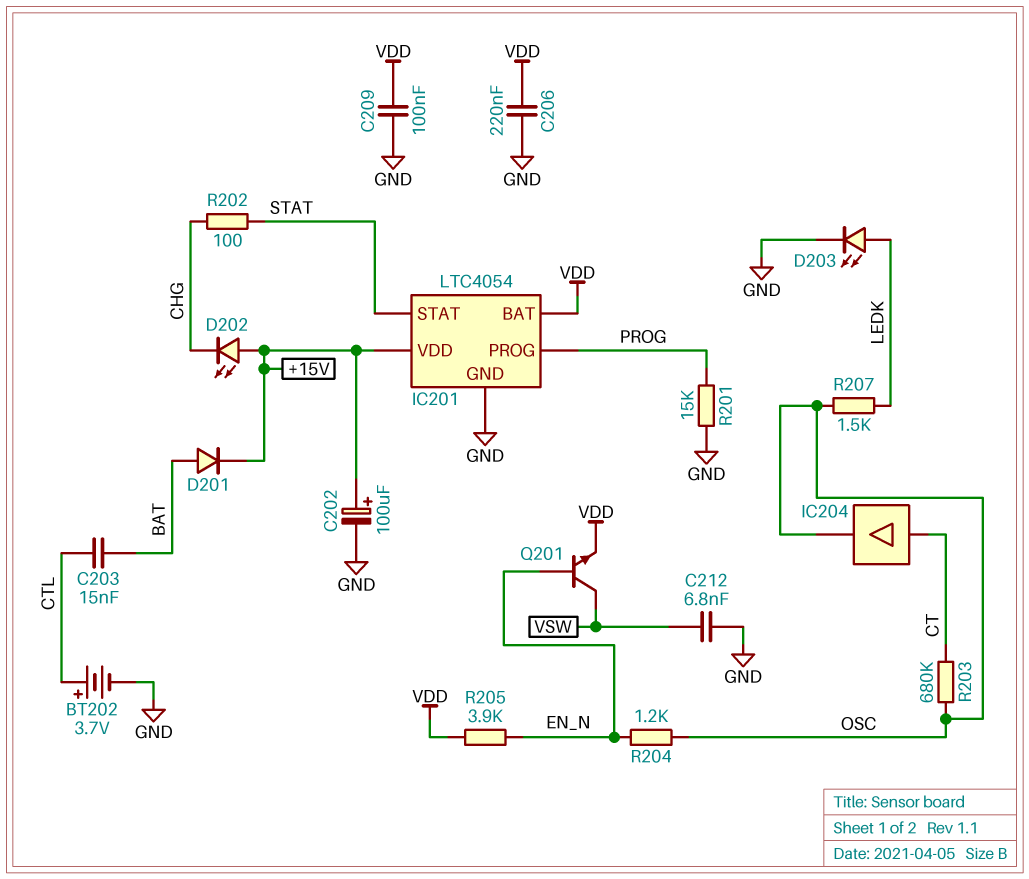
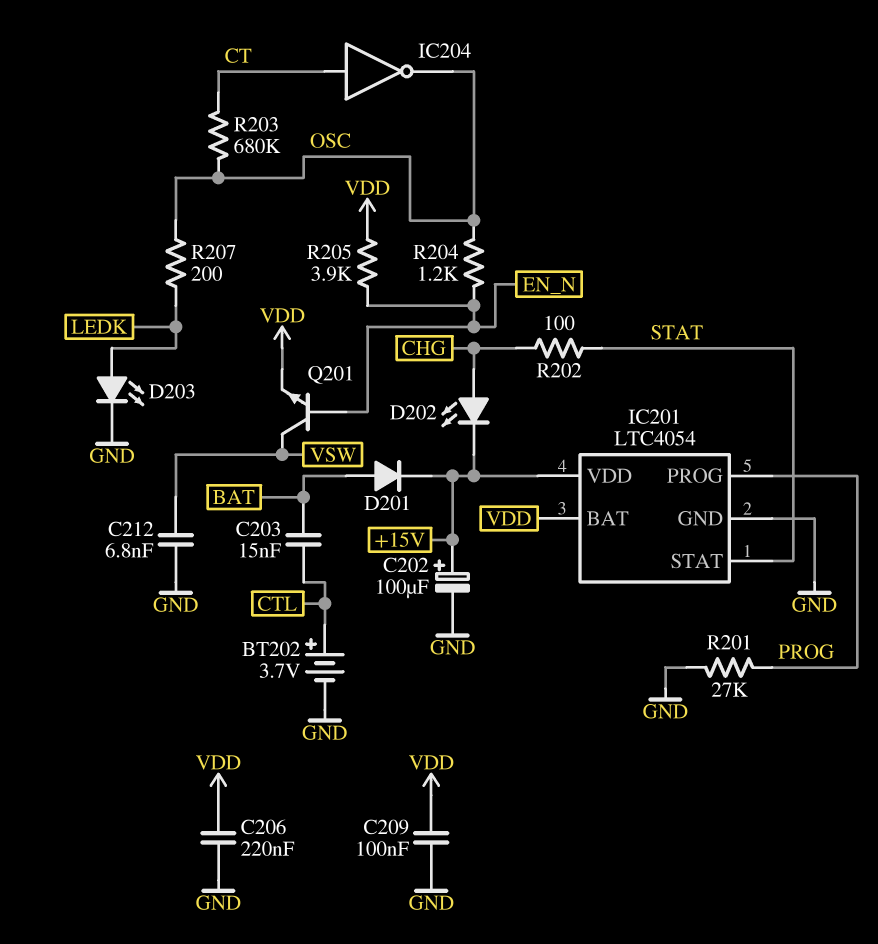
D202: LED (A +15V, K CHG) -> LED (A CHG, K +15V)
IC204: buffer (in CT, out OSC) -> NOT (in CT, out OSC)
R201: 15k (GND, PROG) -> 27k (GND, PROG)
R207: 1.5k (LEDK, OSC) -> 200 (LEDK, OSC)

